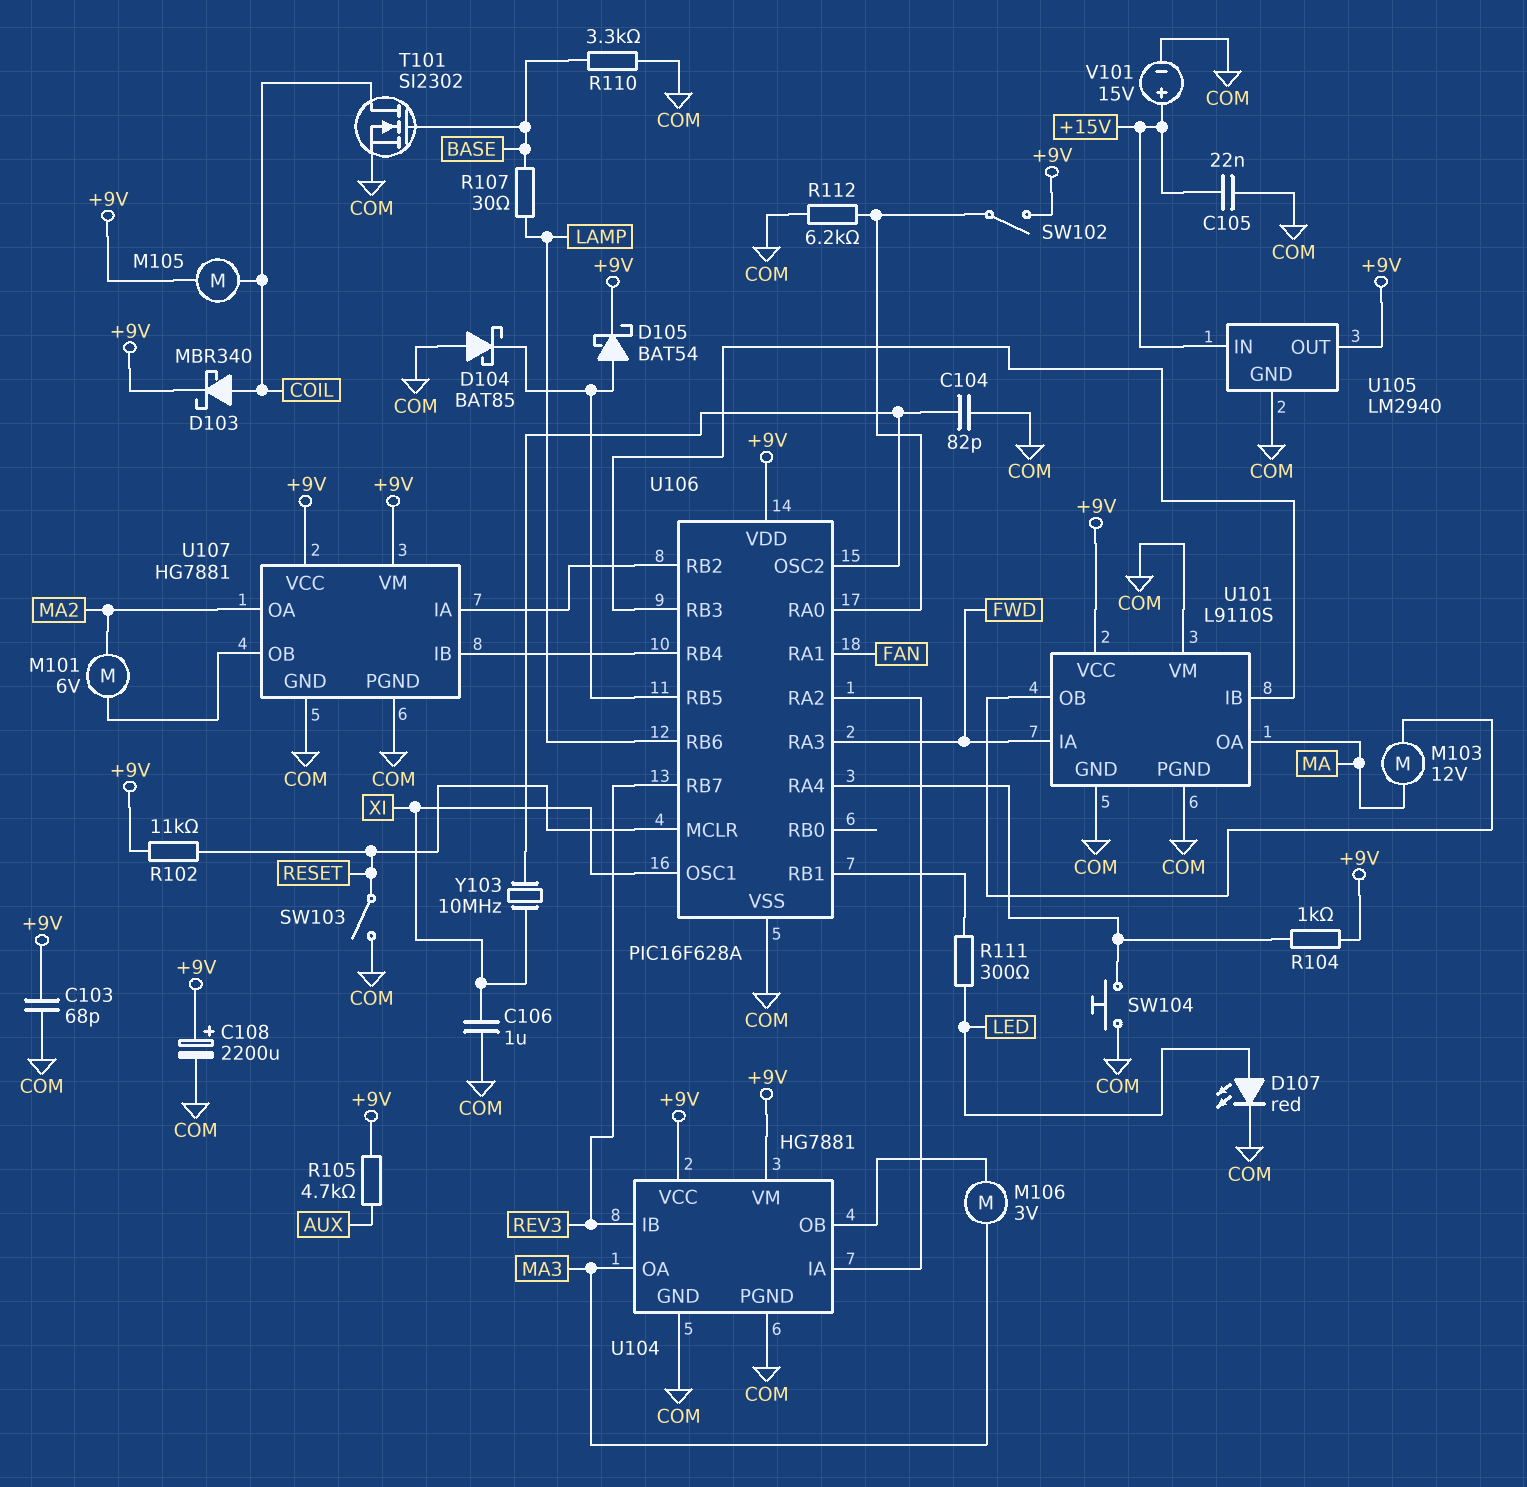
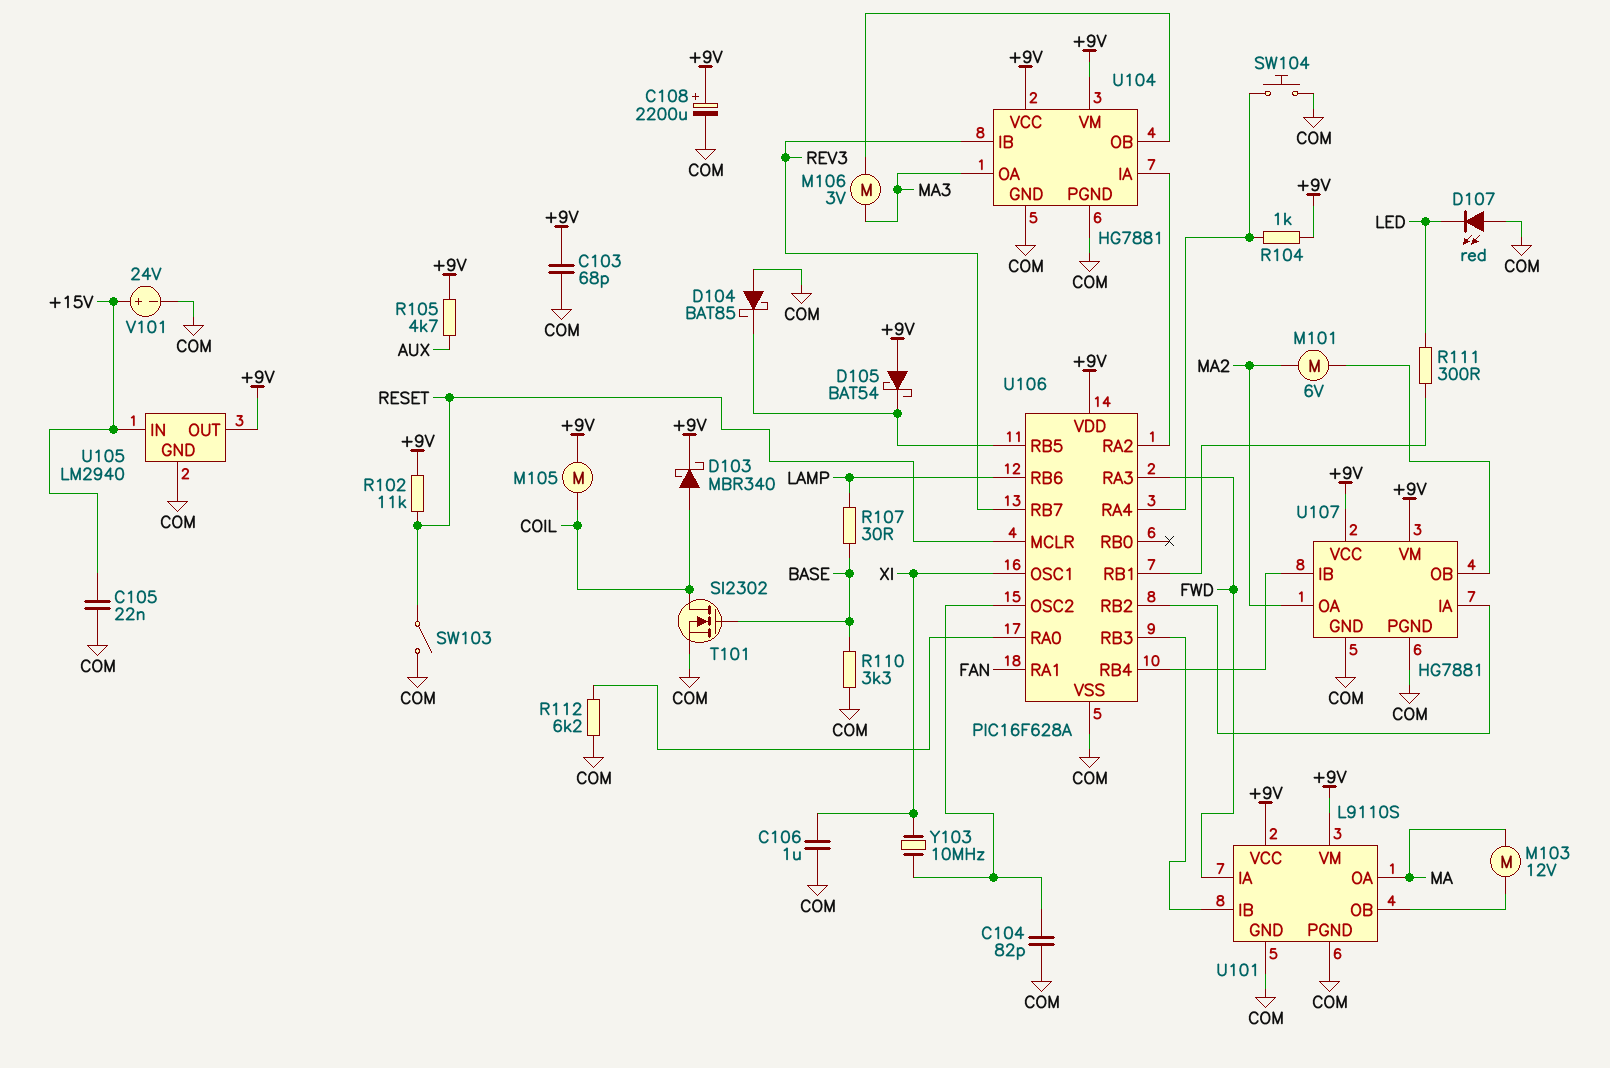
D105: schottky BAT54 (A U106/RB5, K +9V) -> schottky BAT54 (A +9V, K U106/RB5)
D107: LED red (A LED, K COM) -> LED red (A COM, K LED)
SW102: switch (+9V, U106/RA0) -> none
U101 pin VM: COM -> +9V
V101: 15V (plus +15V, minus COM) -> 24V (plus +15V, minus COM)

